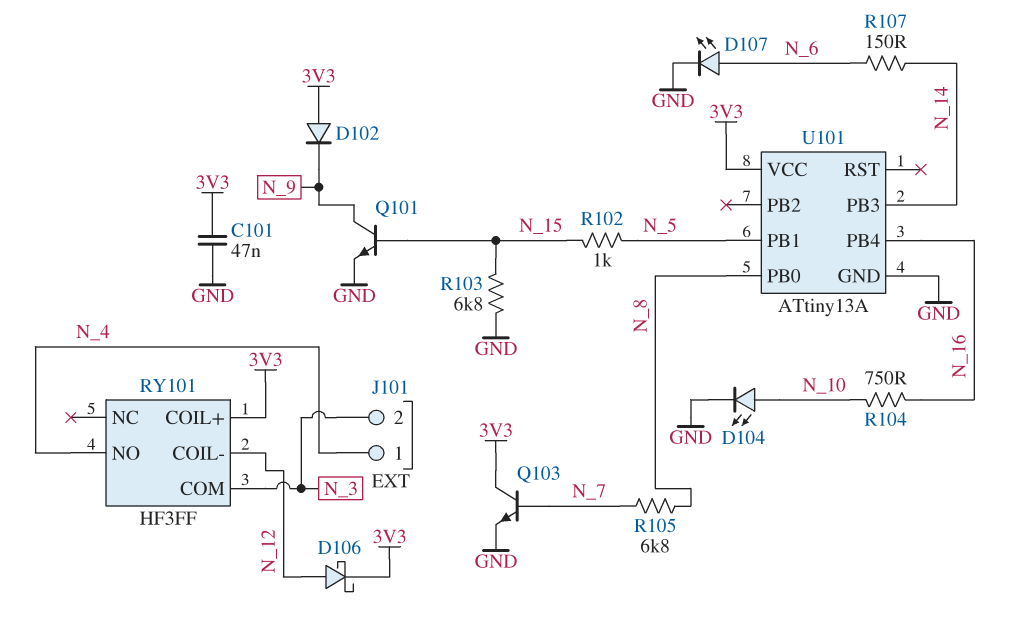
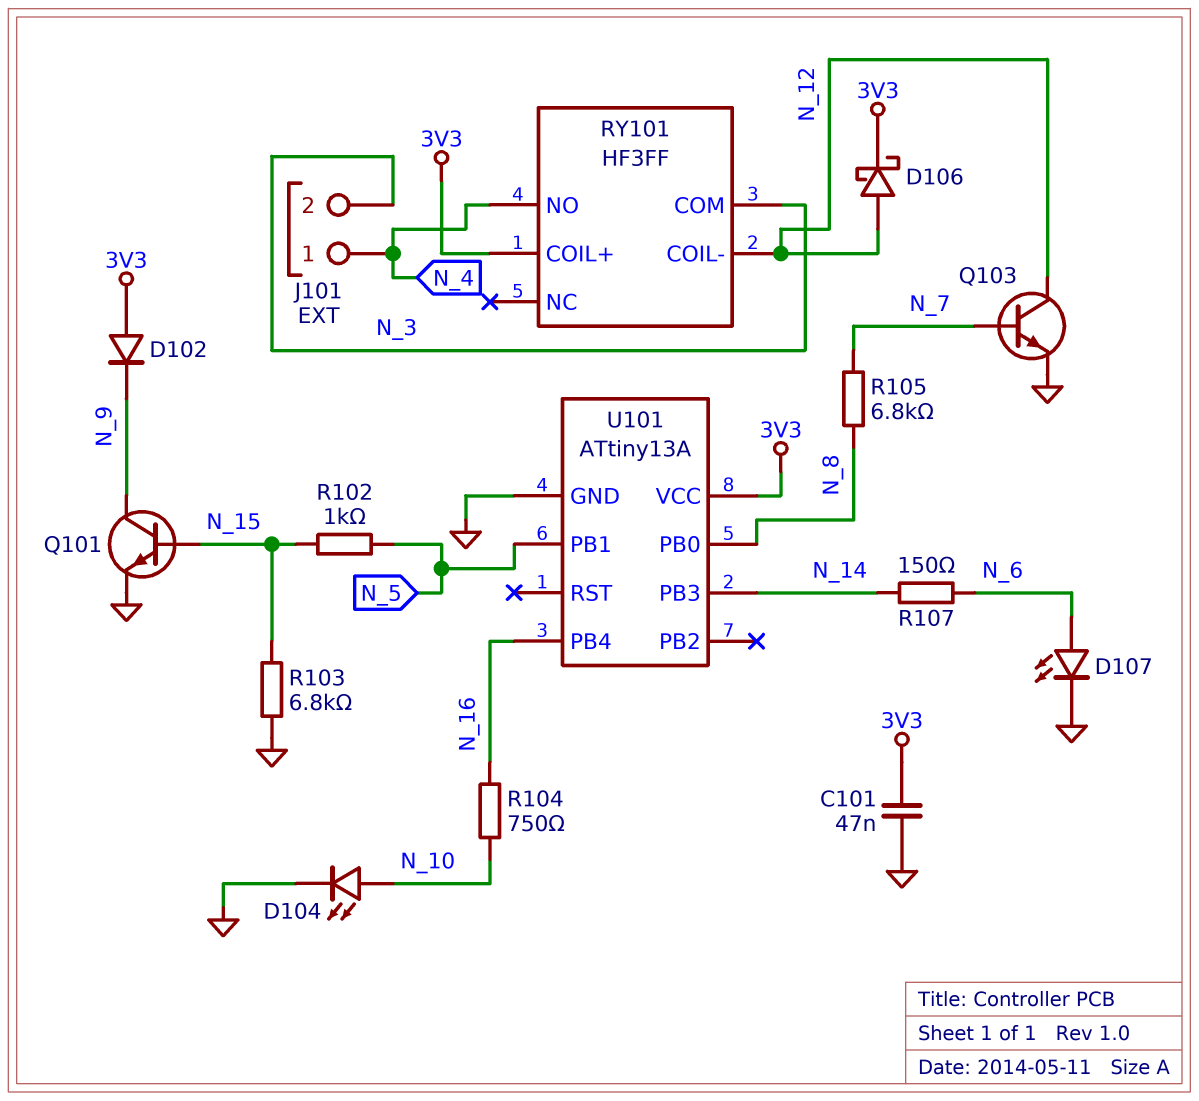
Q103: NPN (B N_7, C 3V3, E GND) -> NPN (B N_7, C N_12, E GND)

